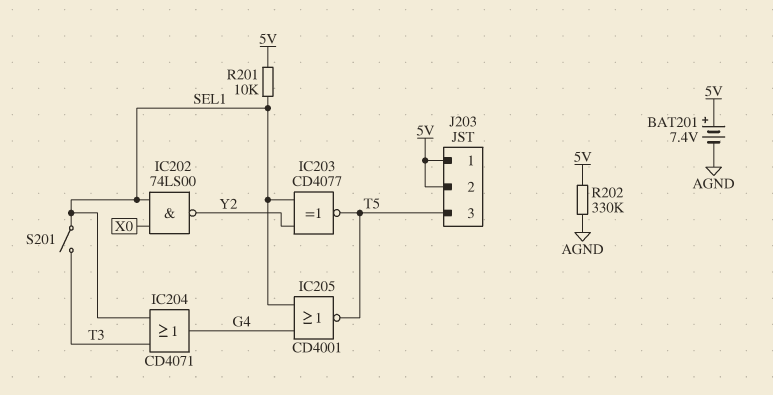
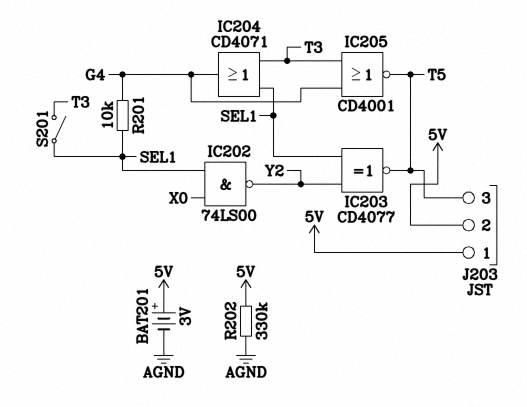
BAT201: 7.4V (plus 5V, minus AGND) -> 3V (plus 5V, minus AGND)
IC205: NOR CD4001 (in G4, in SEL1, out T5) -> NOR CD4001 (in G4, in T3, out T5)
R201: 10k (5V, SEL1) -> 10k (G4, SEL1)

